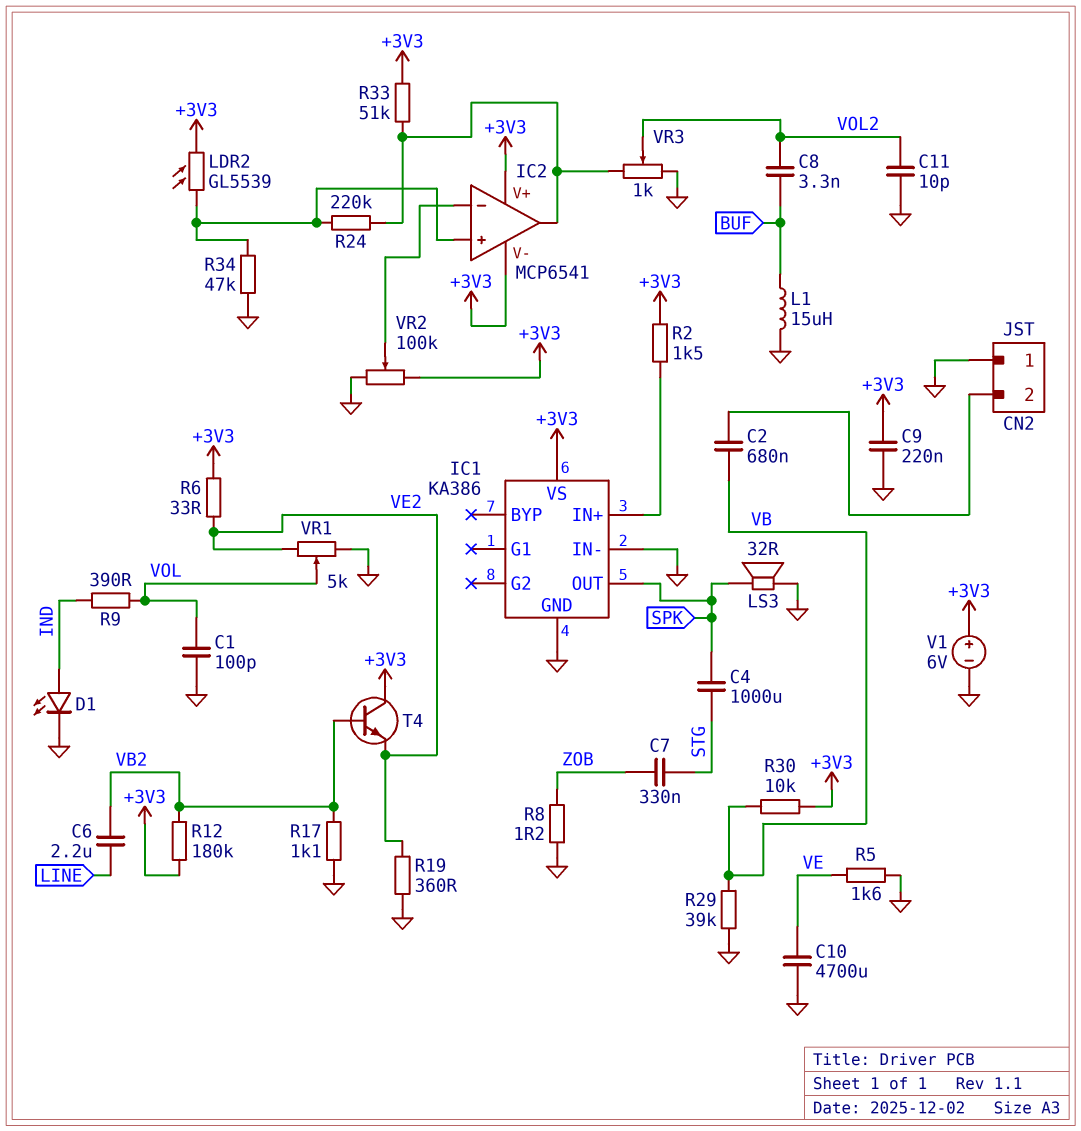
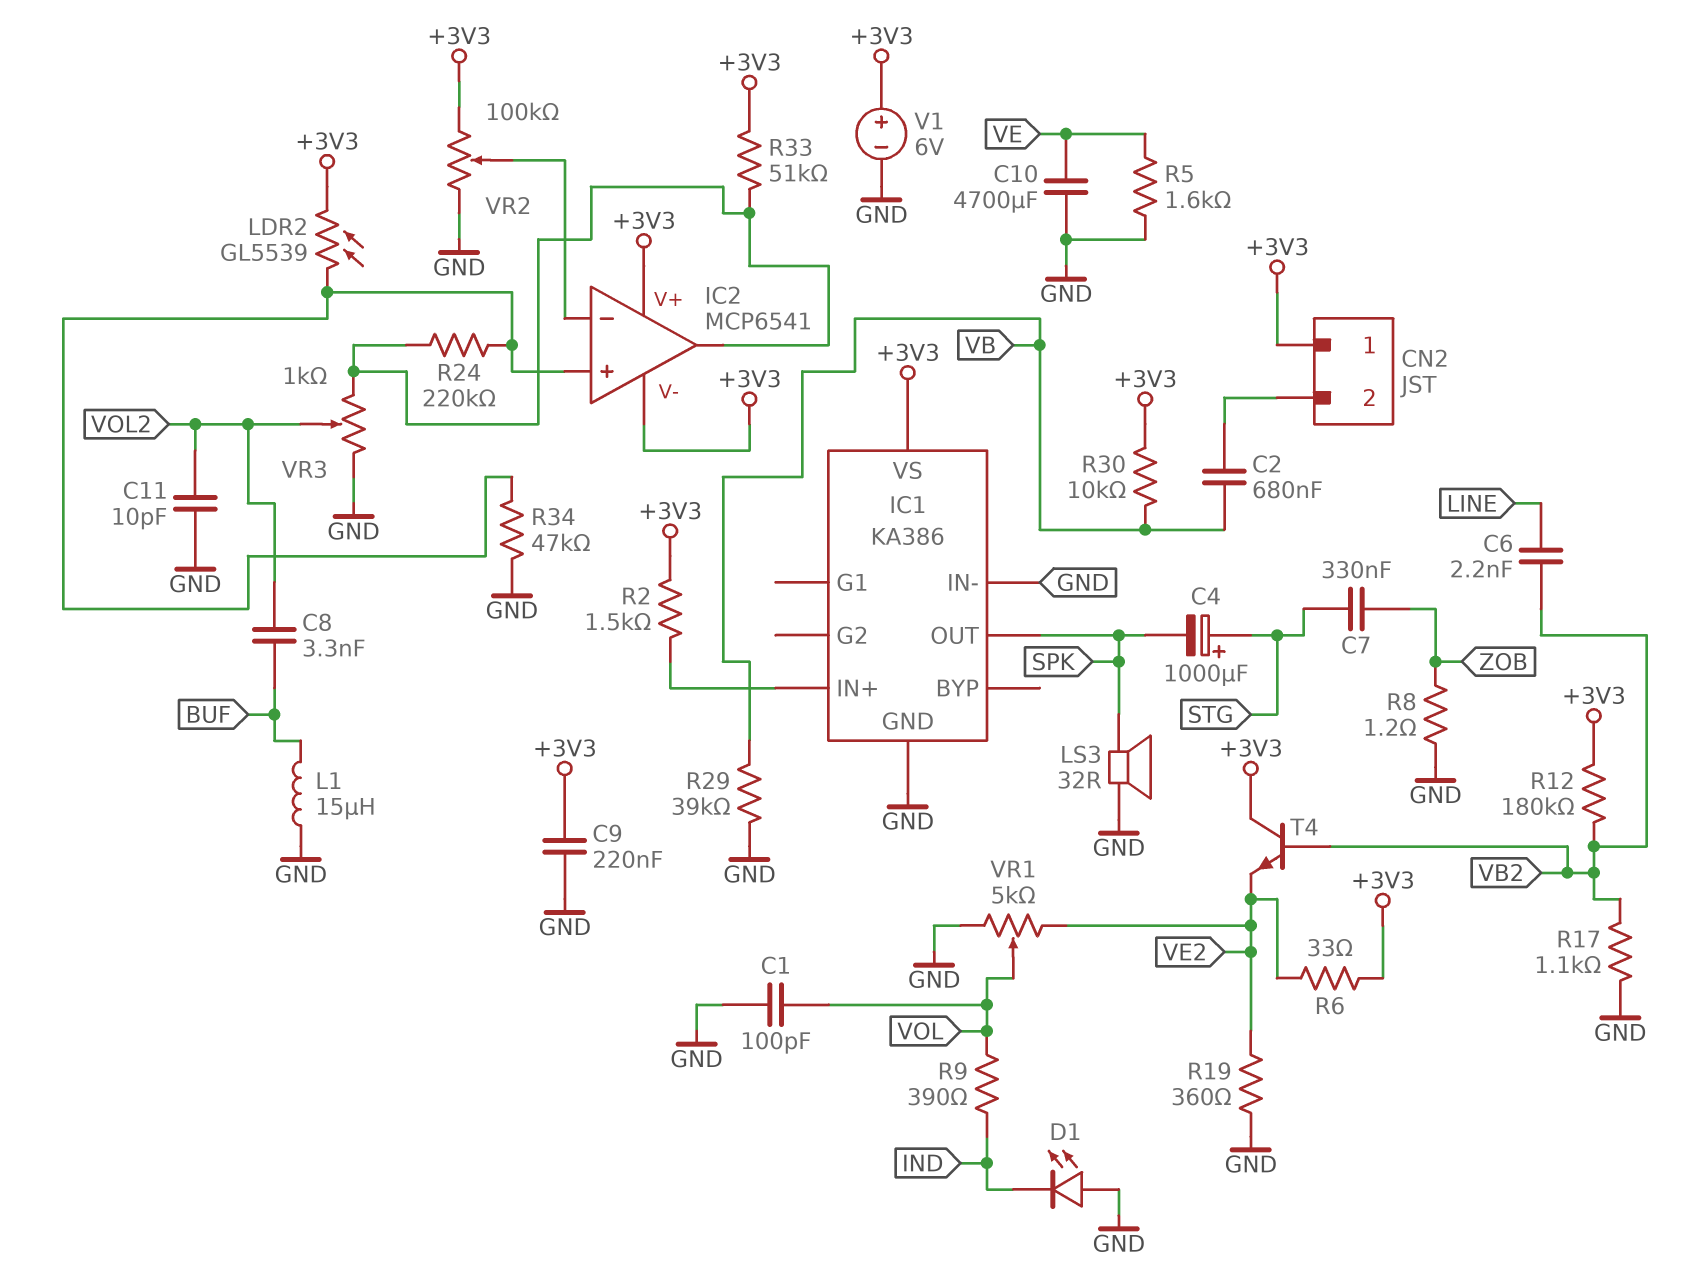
C4: 1000uF (SPK, STG) -> 1000uF (plus STG, minus SPK)
C6: 2.2uF (LINE, VB2) -> 2.2nF (LINE, VB2)
CN2 pin 1: GND -> +3V3
D1: LED (A IND, K GND) -> LED (A GND, K IND)

